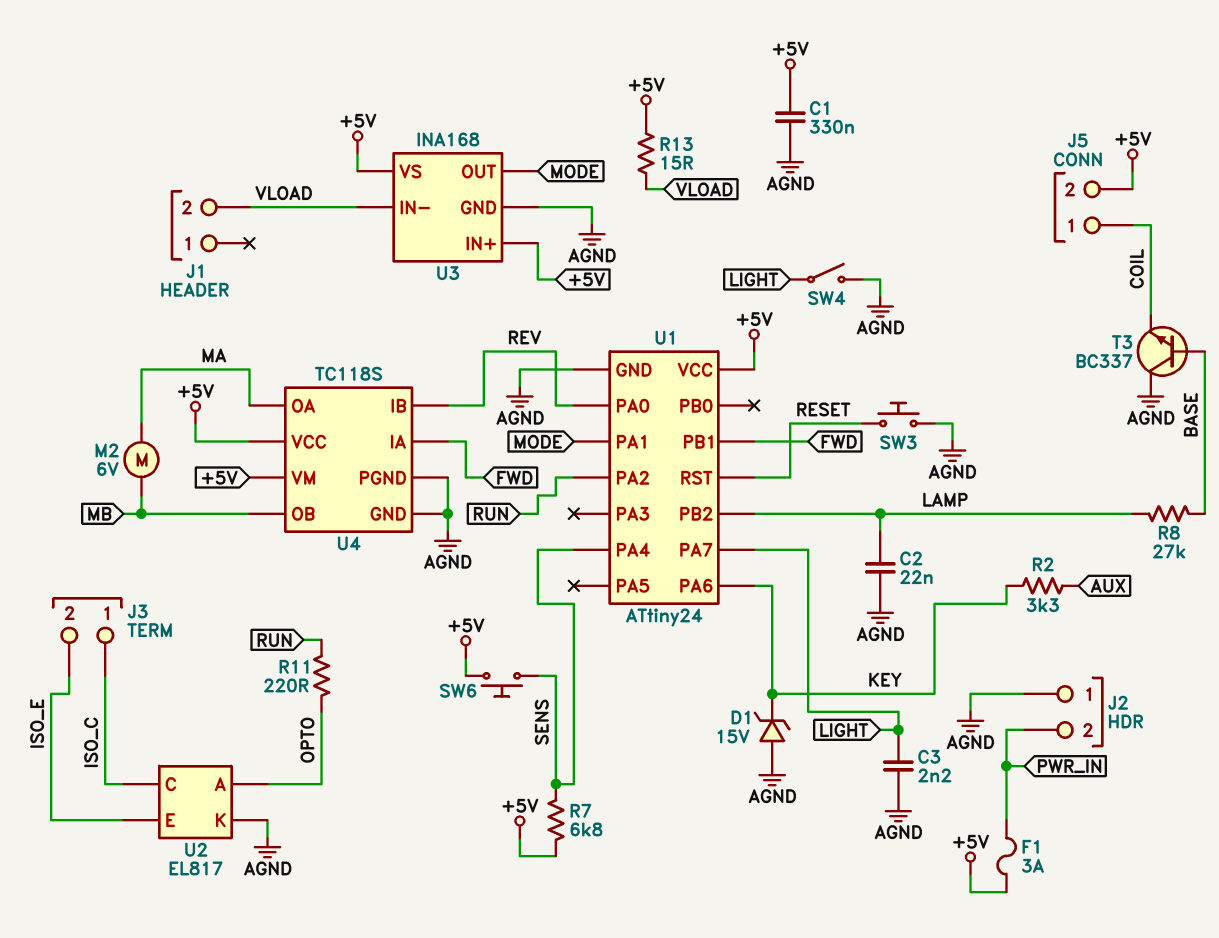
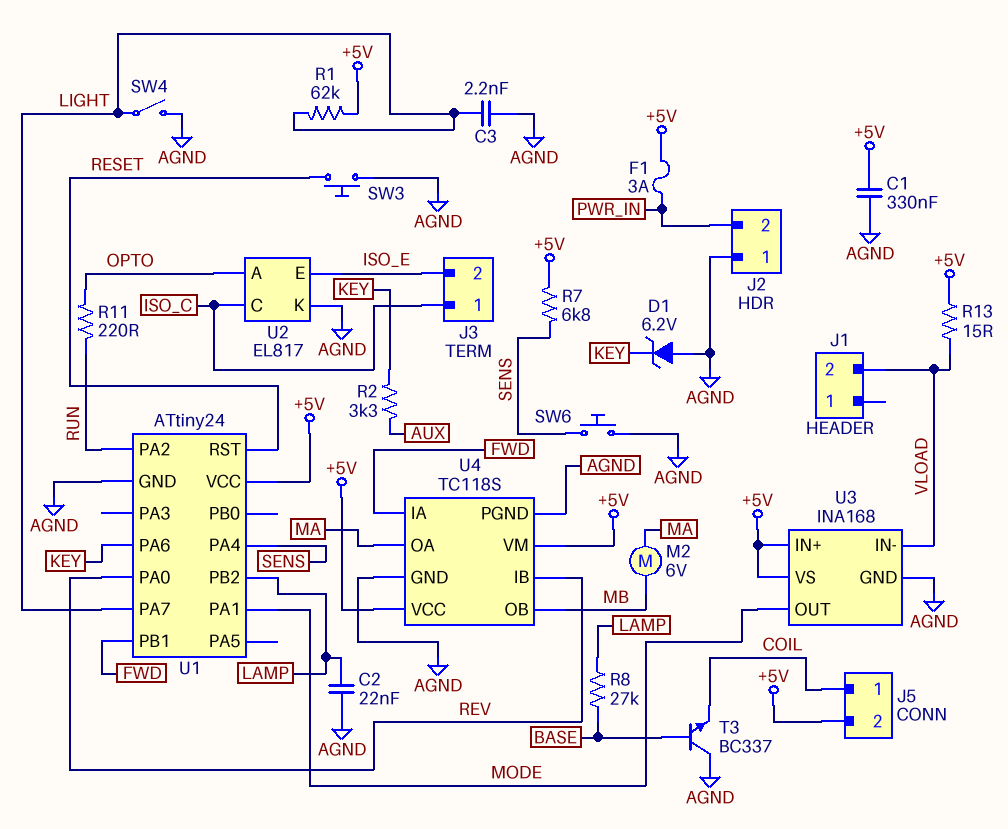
D1: zener 15V (A AGND, K KEY) -> zener 6.2V (A AGND, K KEY)
R1: none -> 62k (+5V, LIGHT)
SW6: button (+5V, SENS) -> button (AGND, SENS)

